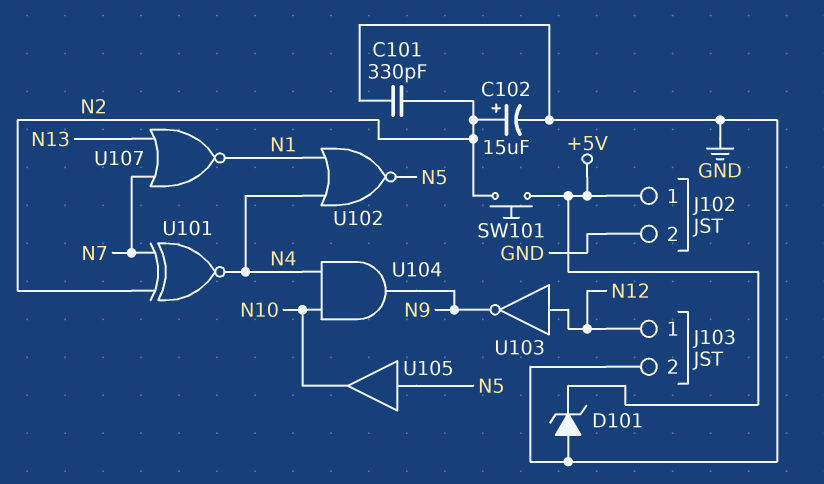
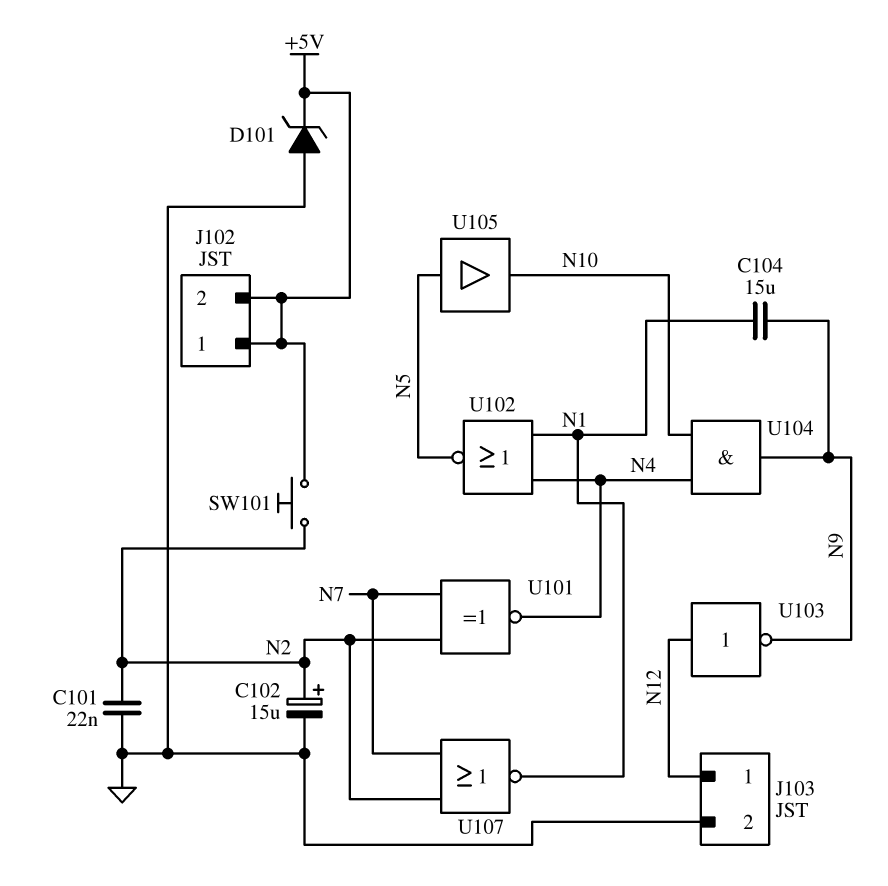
C101: 330pF (GND, N2) -> 22nF (GND, N2)
C104: none -> 15uF (N1, N9)
J102 pin 2: GND -> +5V
U107: NOR (in N7, in N13, out N1) -> NOR (in N2, in N7, out N1)

